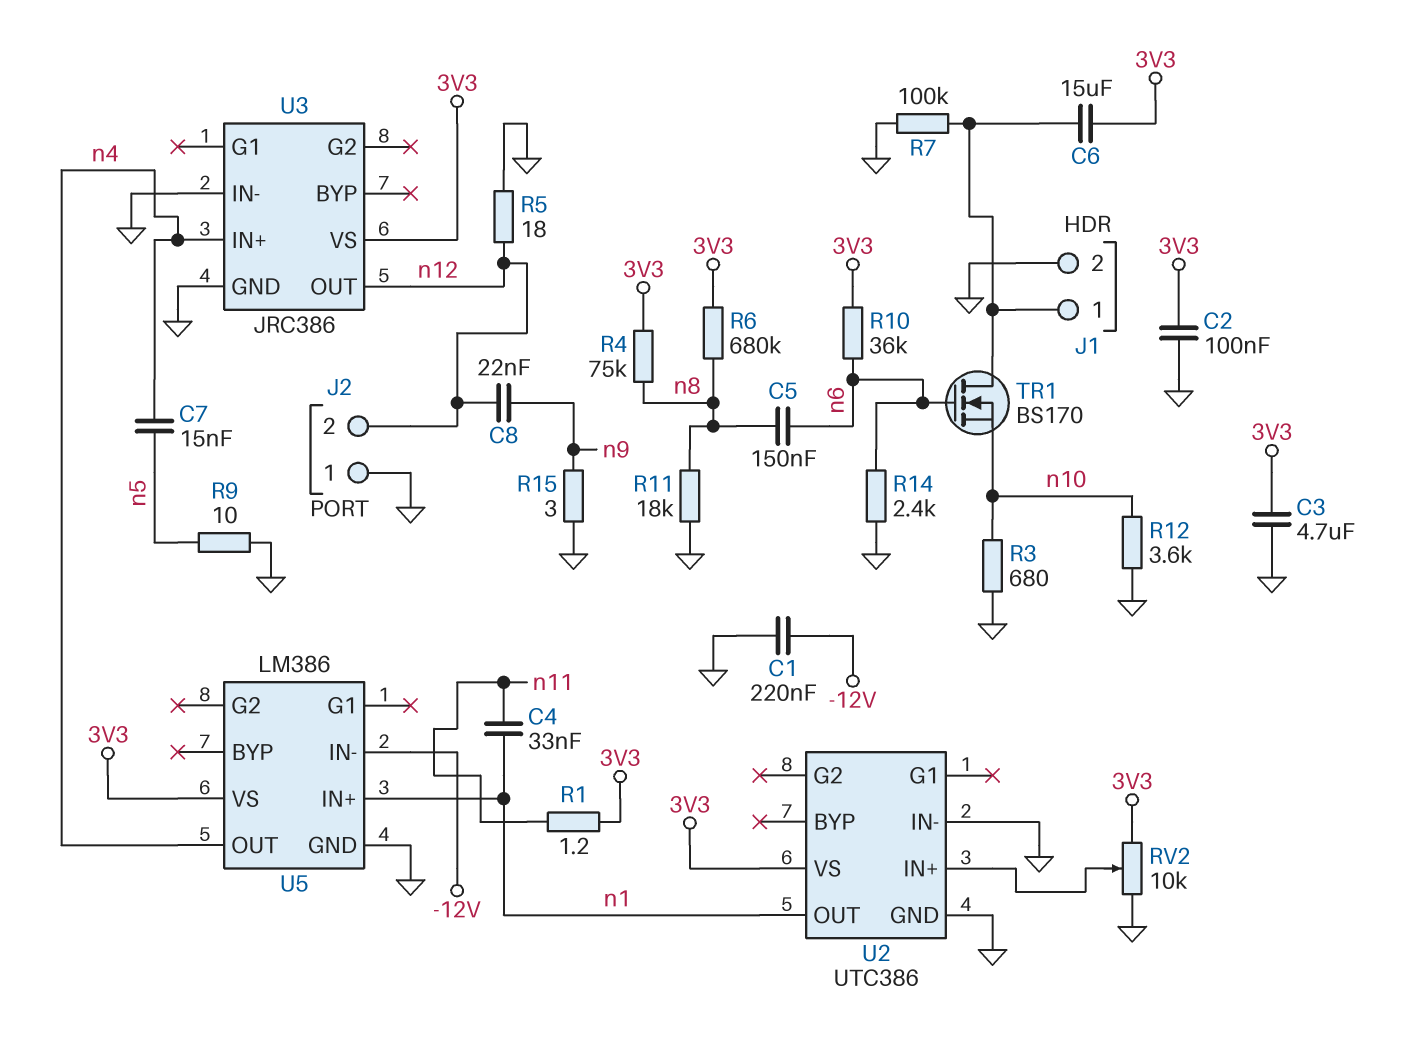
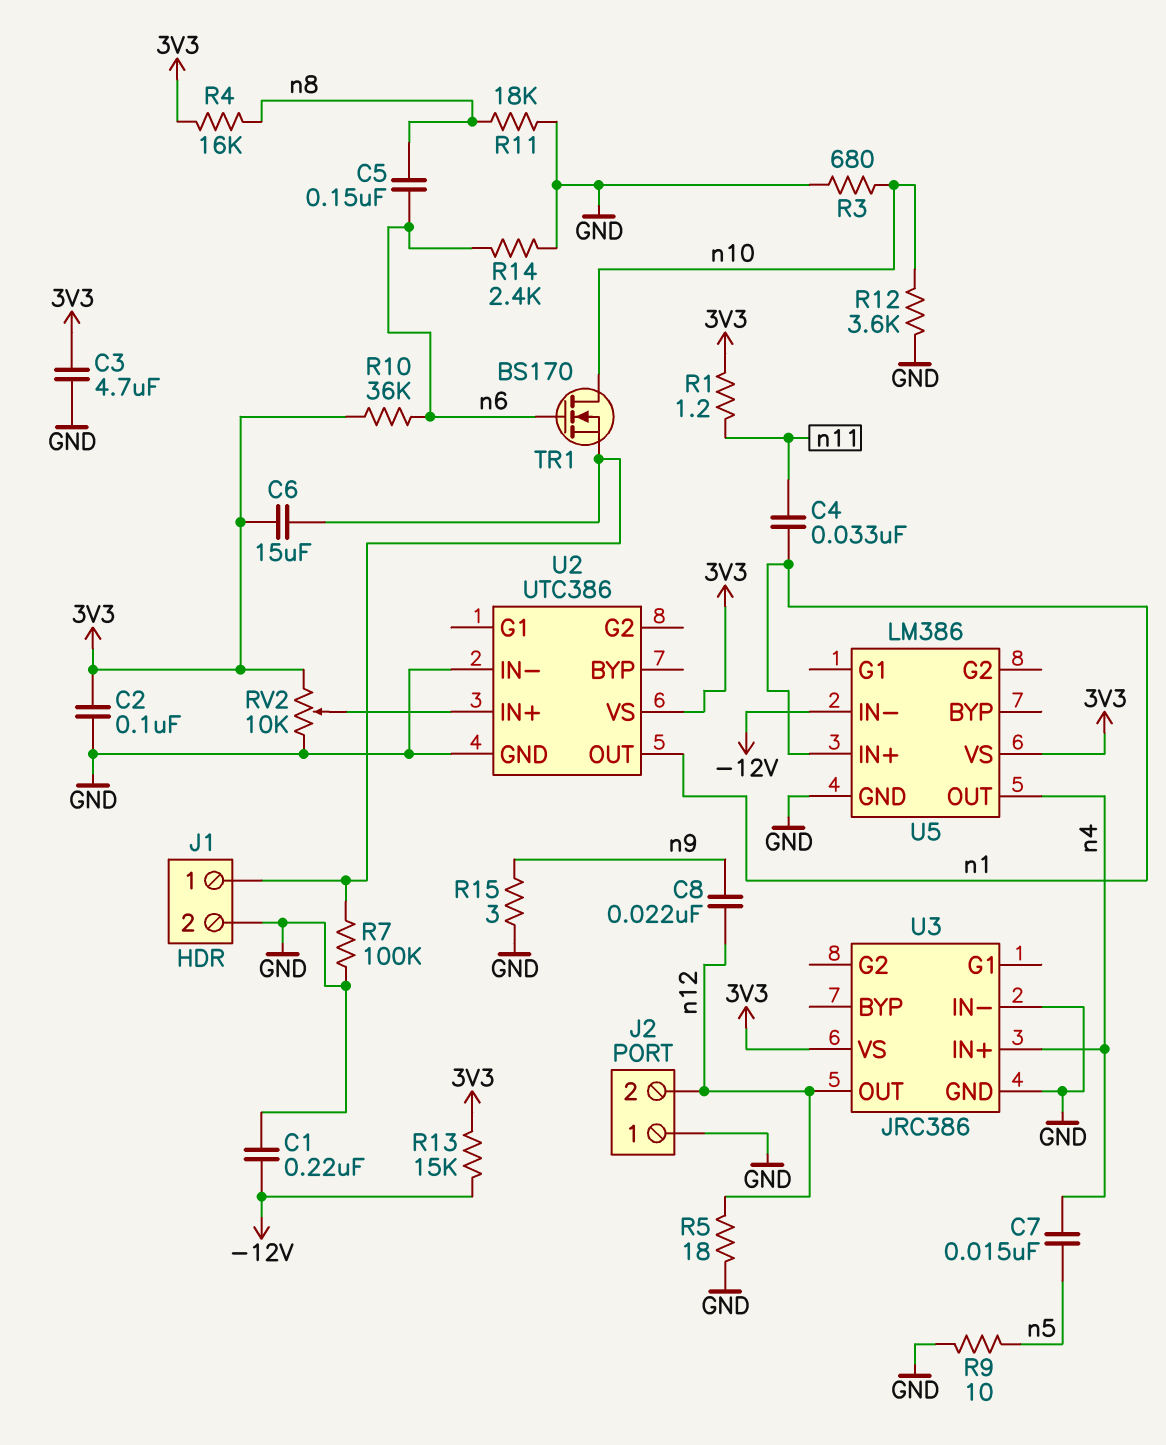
R4: 75k (3V3, n8) -> 16k (3V3, n8)
R6: 680k (3V3, n8) -> none
R13: none -> 15k (-12V, 3V3)
TR1: NMOS BS170 (G n6, D J1/1, S n10) -> NMOS BS170 (G n6, D n10, S J1/1)

